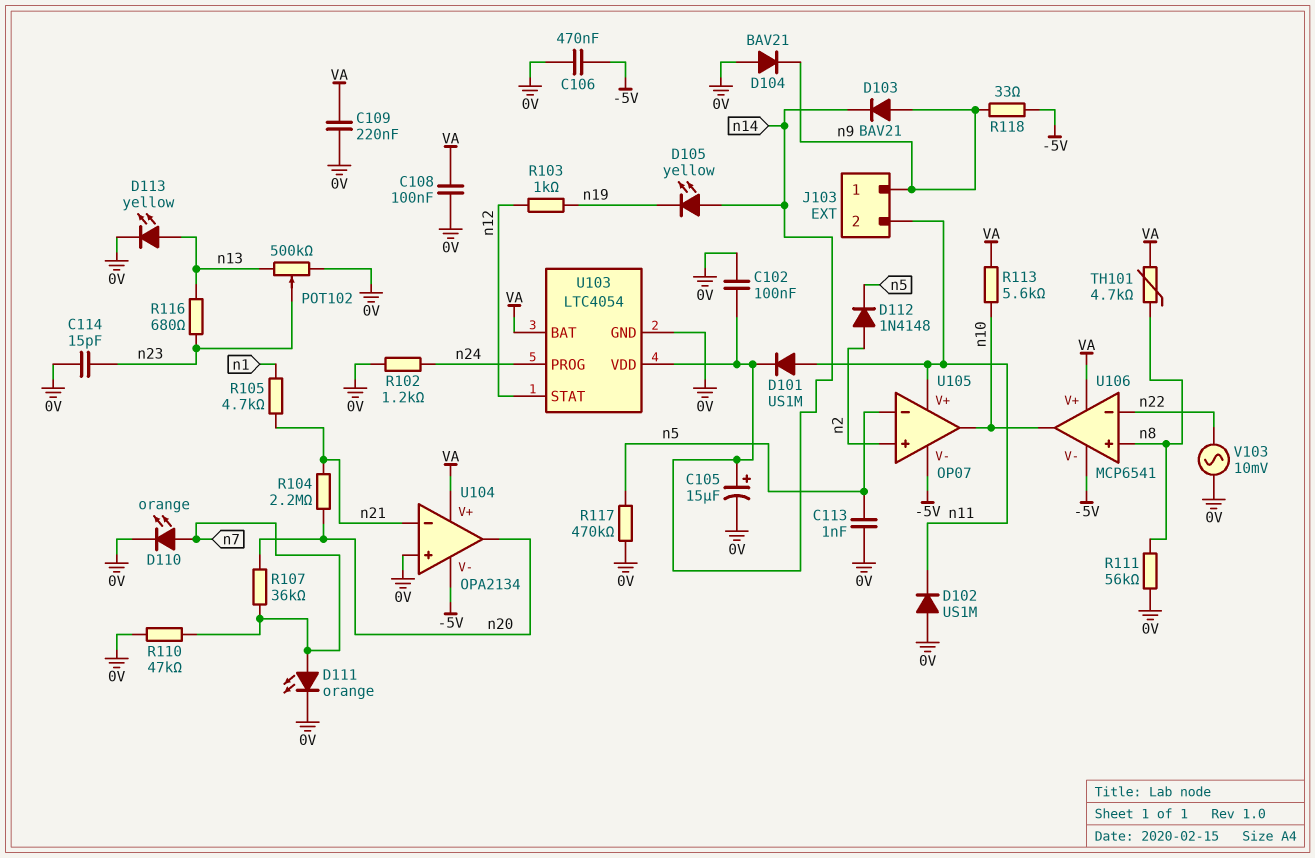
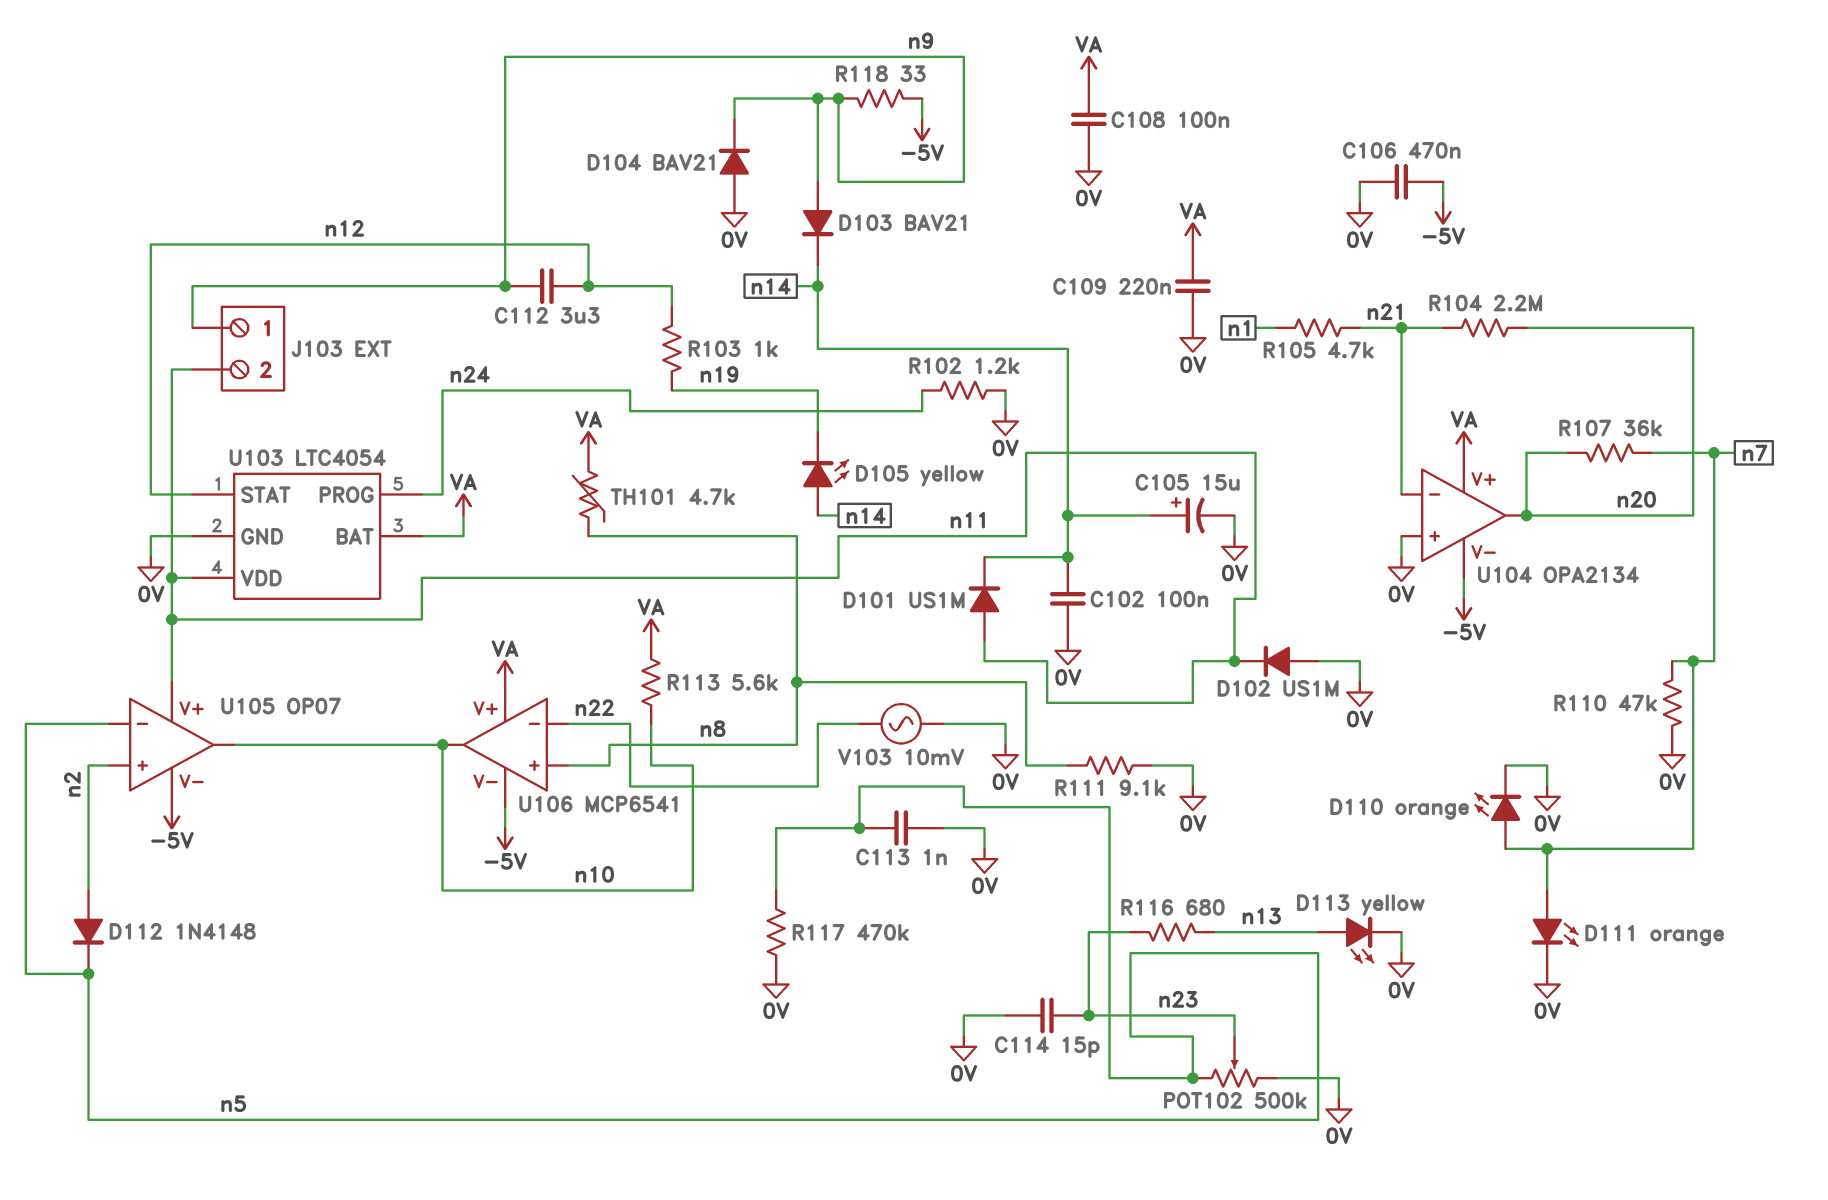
C112: none -> 3.3uF (n9, n12)
POT102: 500k (0V, n13, wiper n23) -> 500k (0V, n5, wiper n23)
R111: 56k (0V, n8) -> 9.1k (0V, n8)
U103 pin VDD: n14 -> n11

